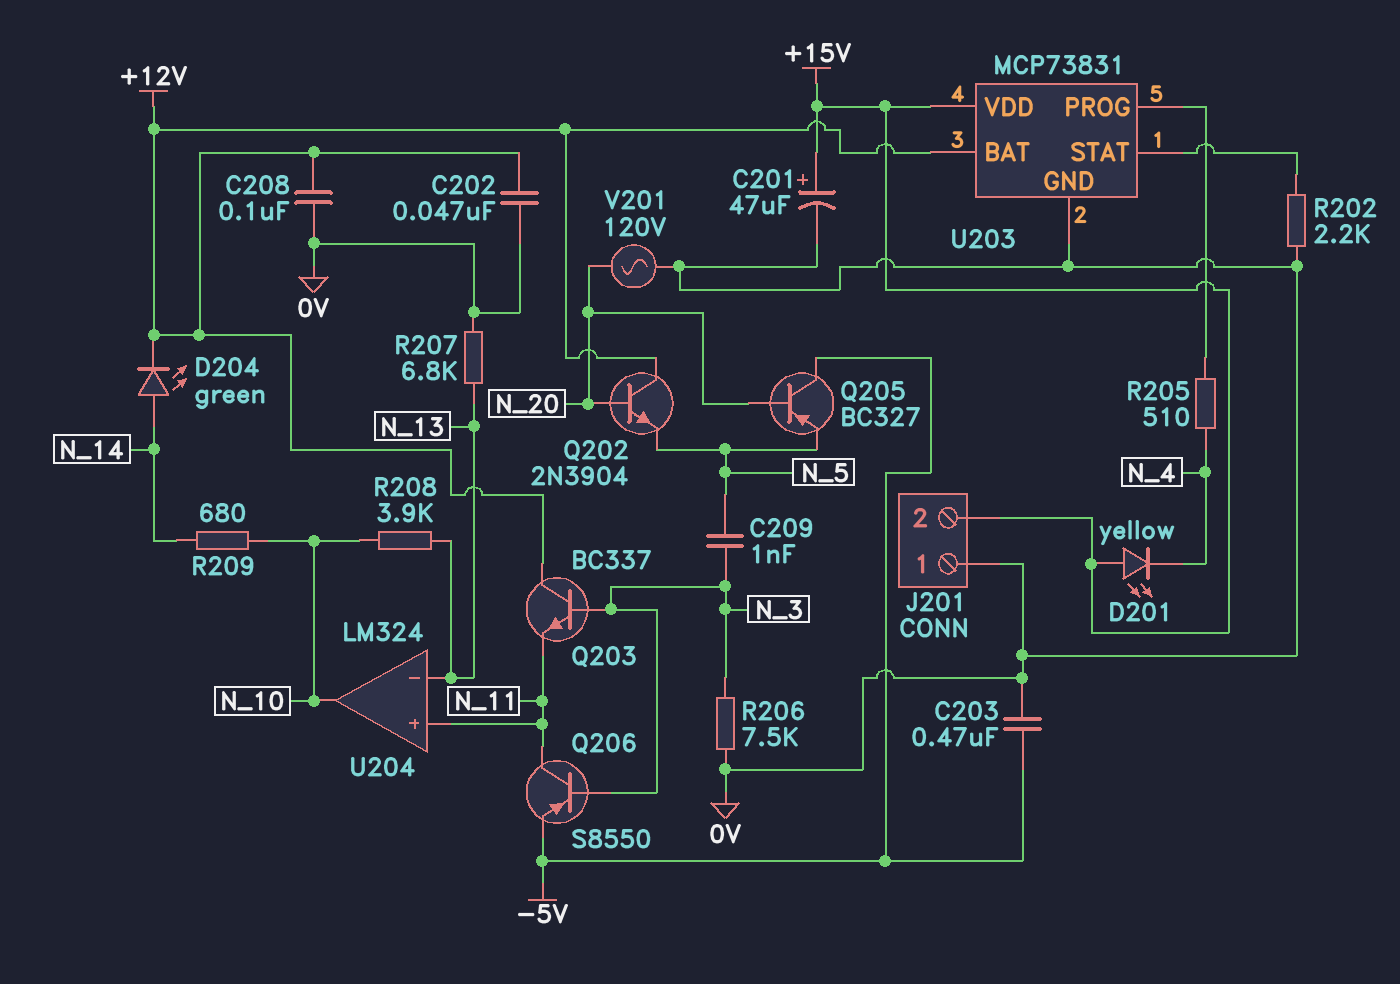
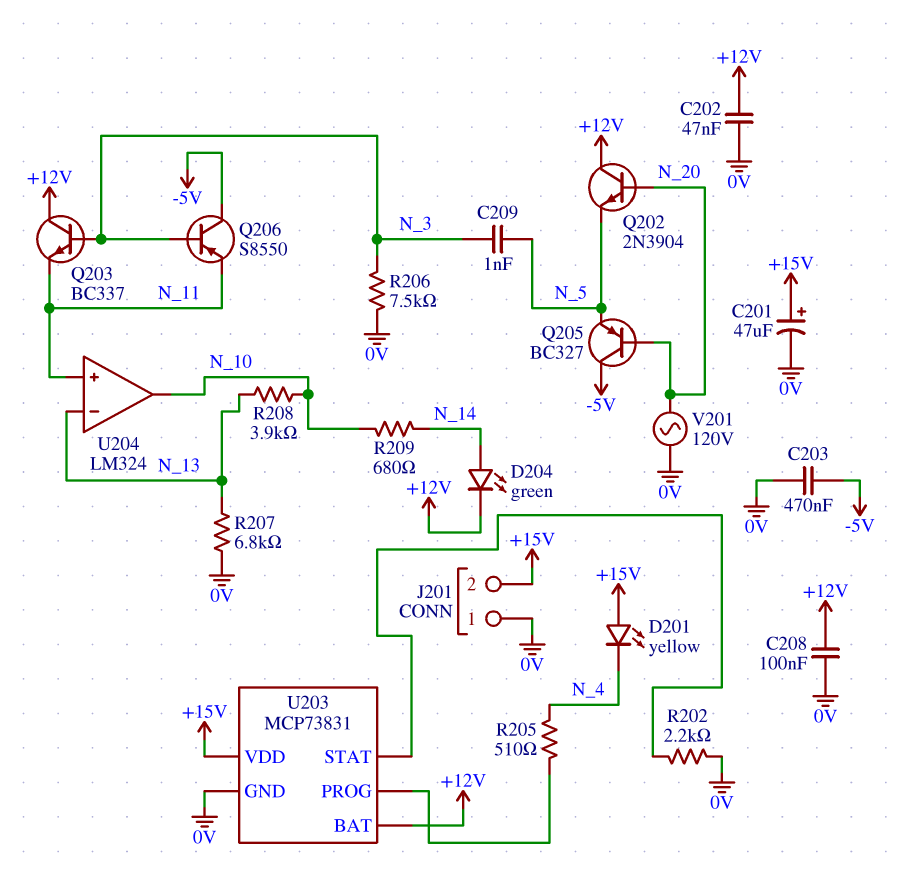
Q206: PNP S8550 (B N_3, C N_11, E -5V) -> PNP S8550 (B N_3, C -5V, E N_11)

